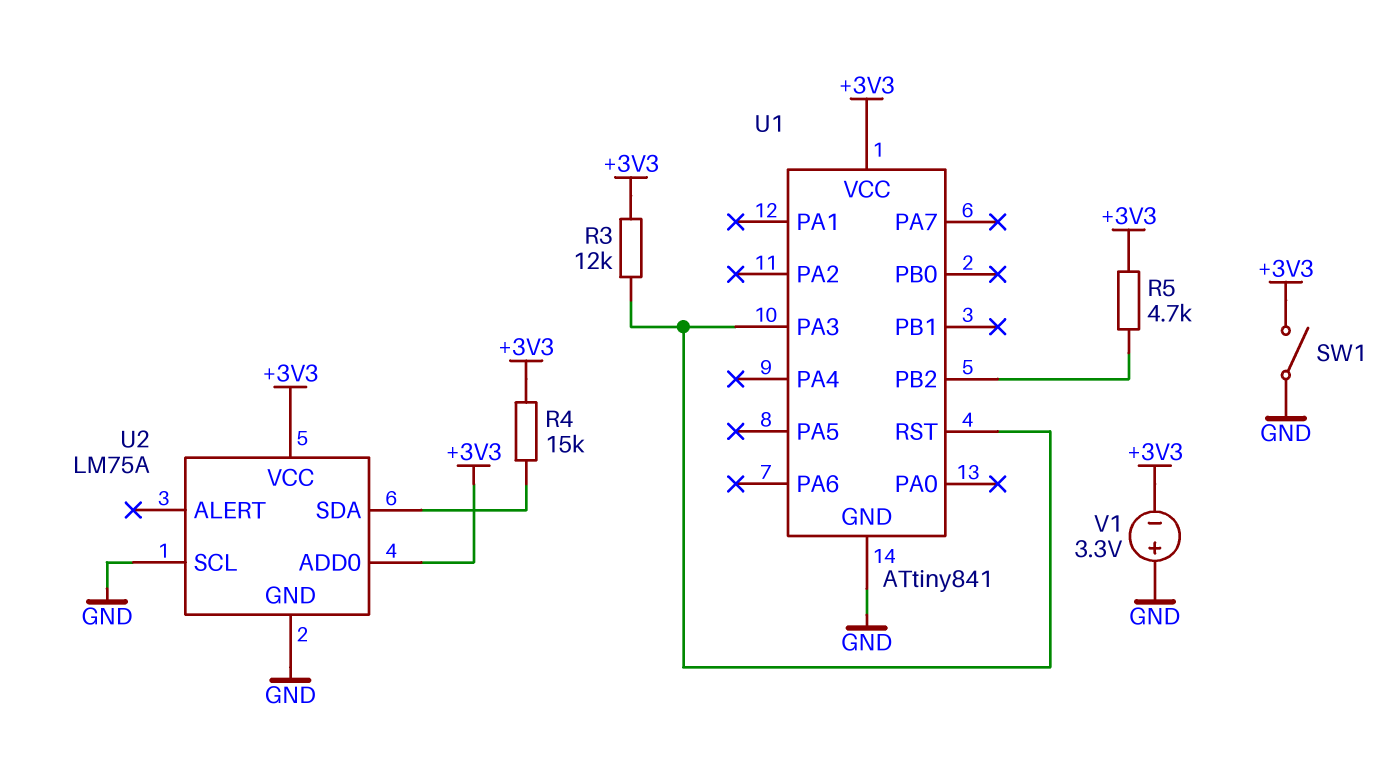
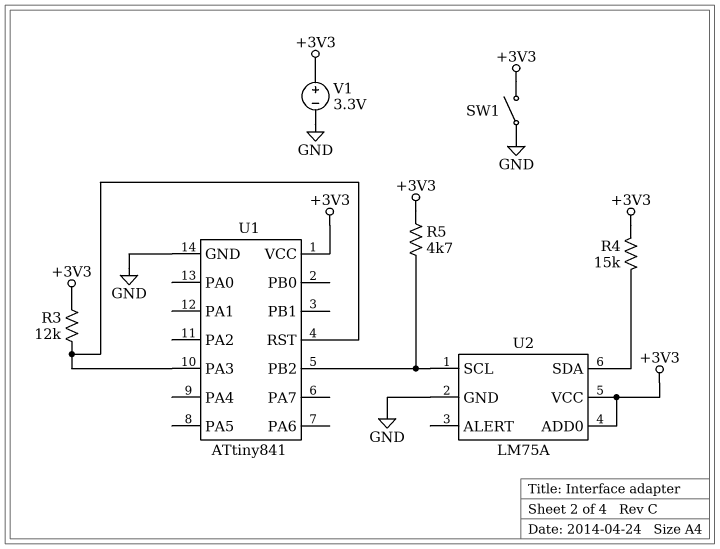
U2 pin SCL: GND -> U1/PB2
V1: 3.3V (plus GND, minus +3V3) -> 3.3V (plus +3V3, minus GND)

